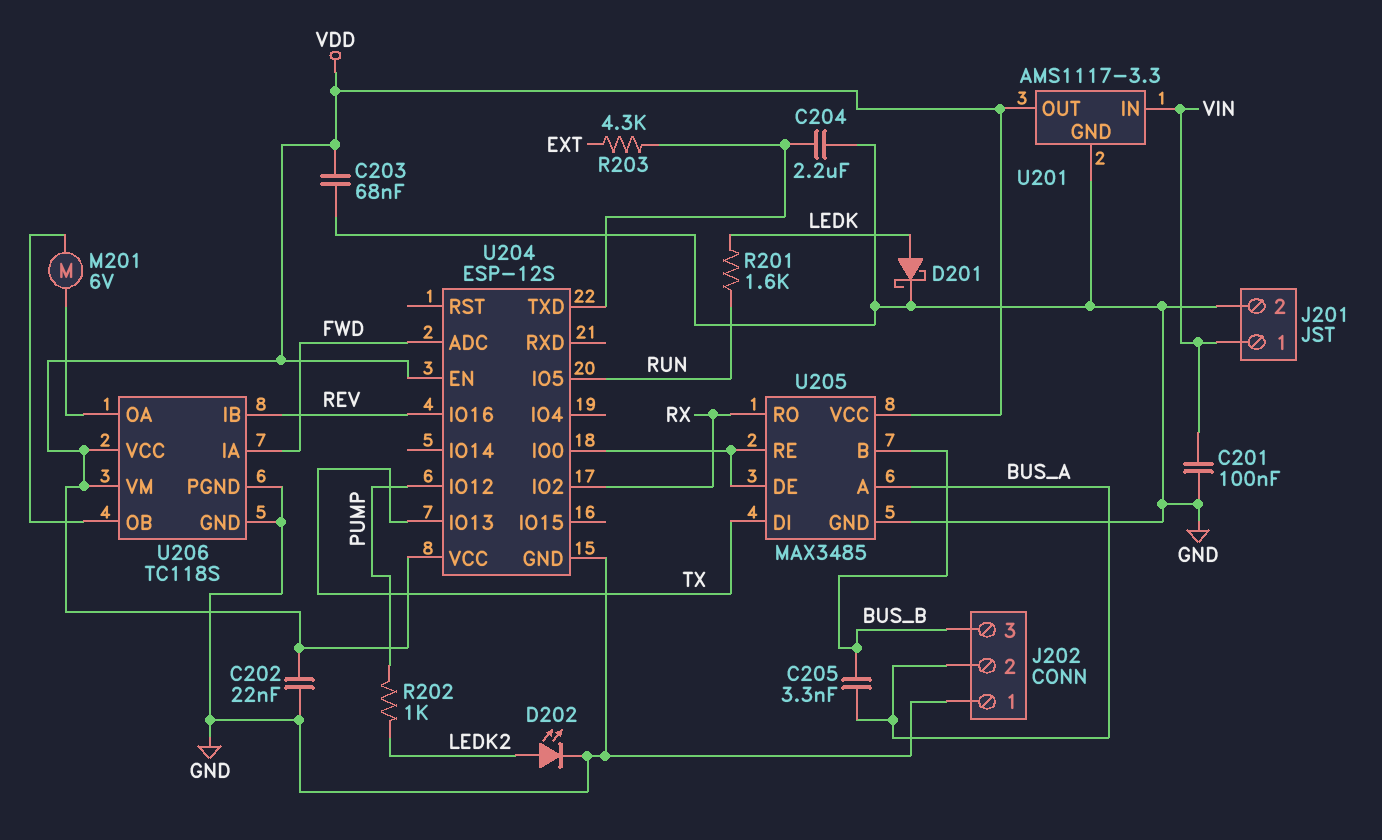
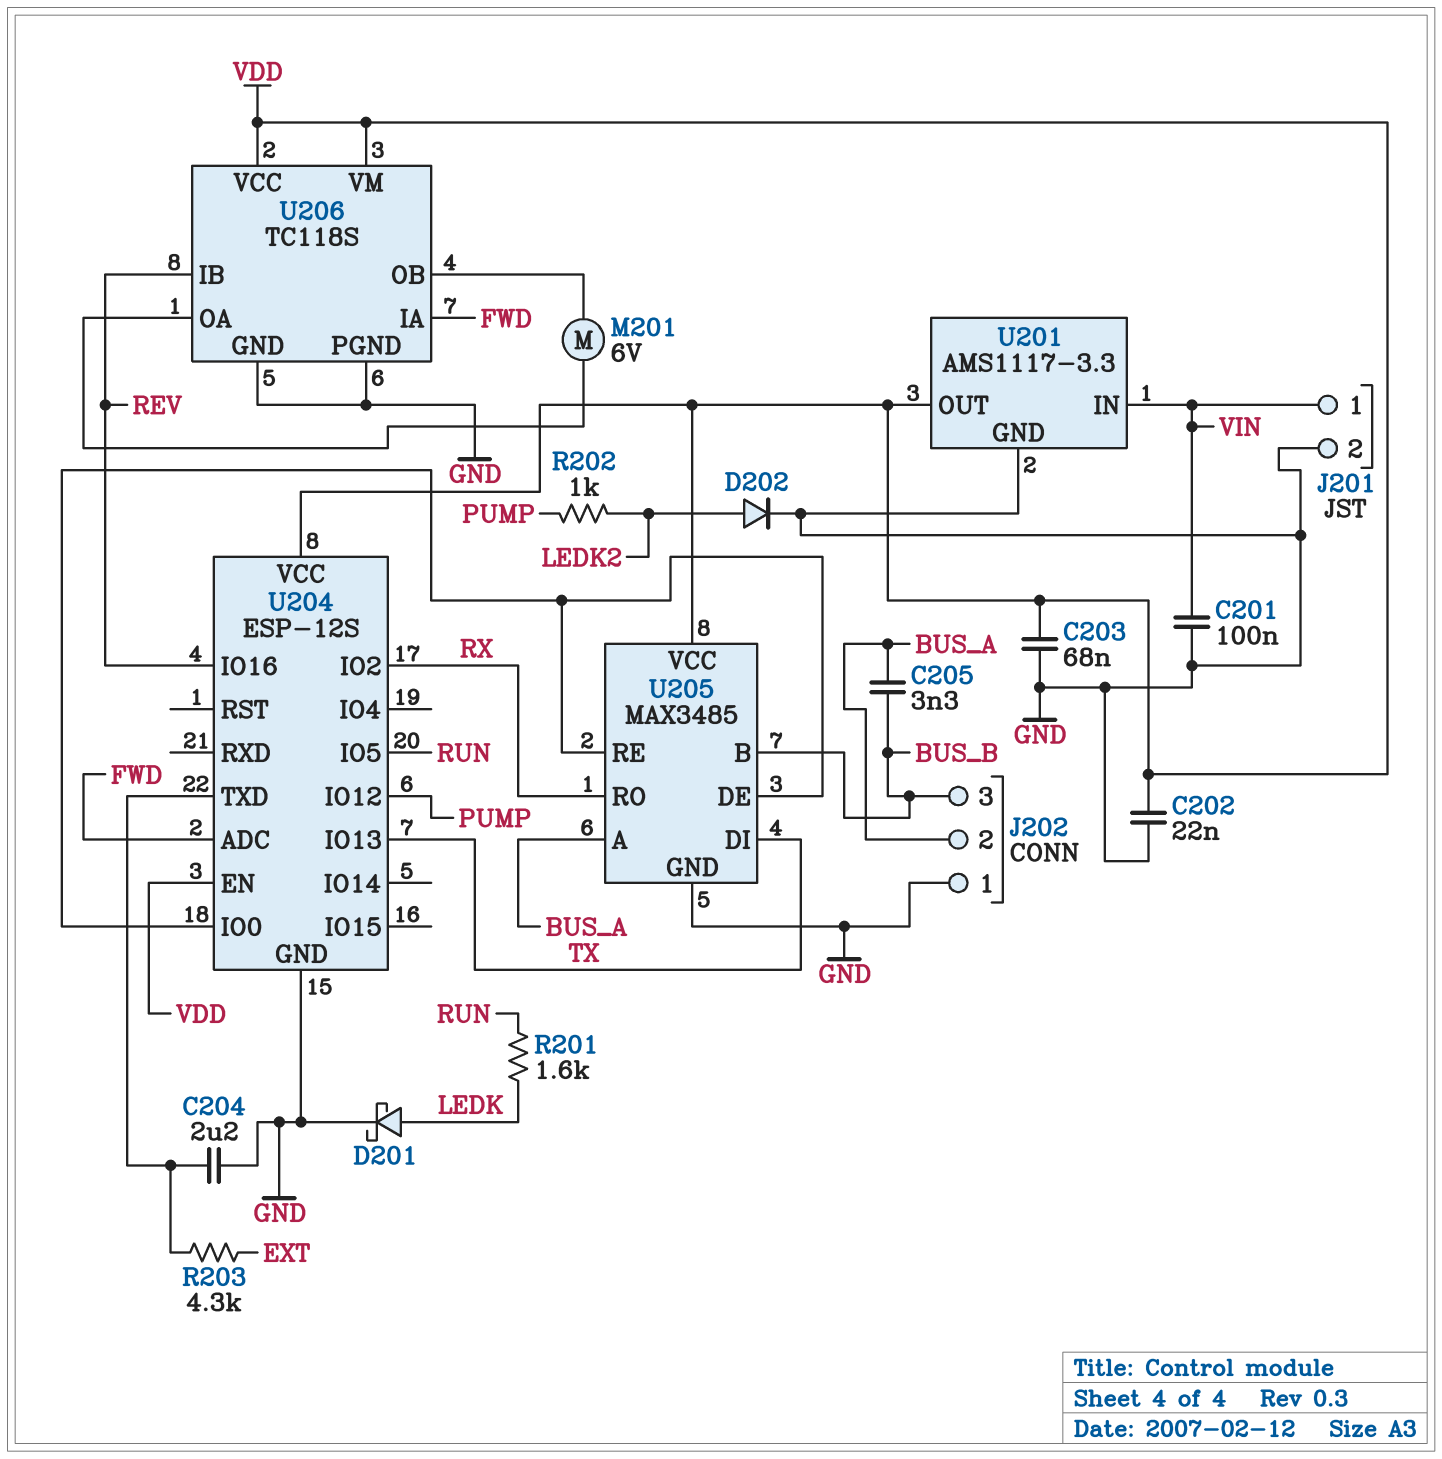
D202: LED (A LEDK2, K GND) -> diode (A LEDK2, K GND)

